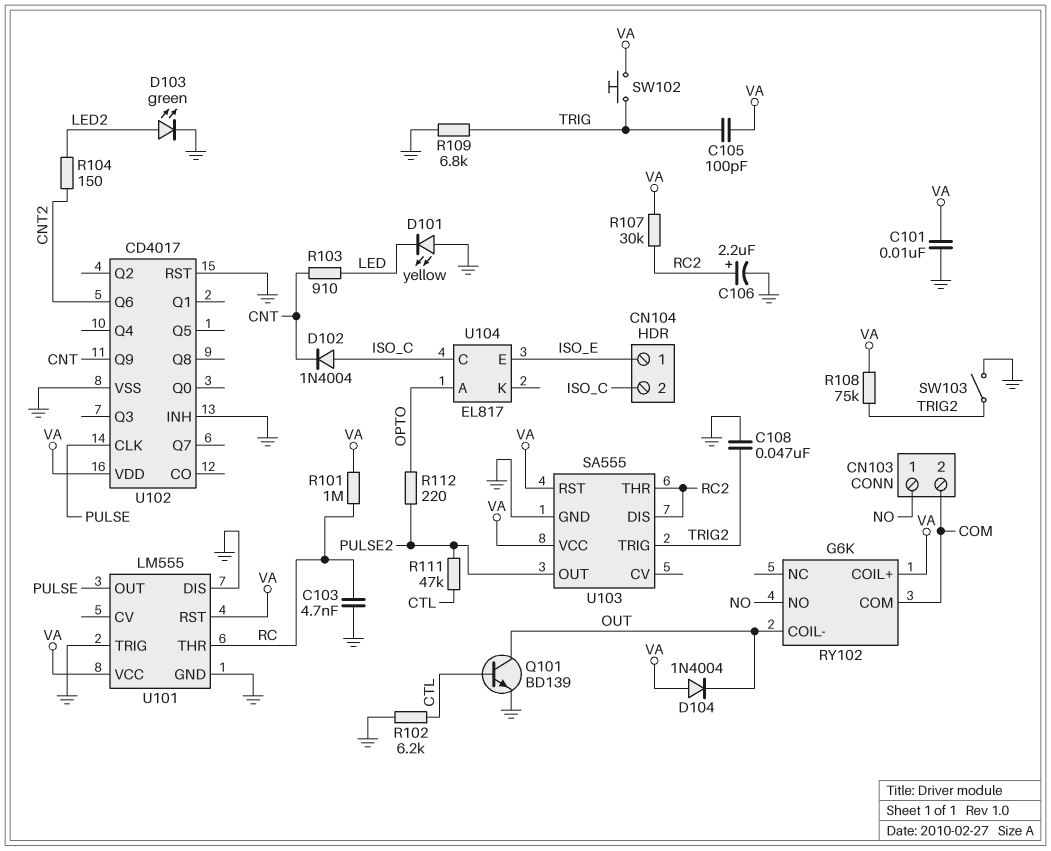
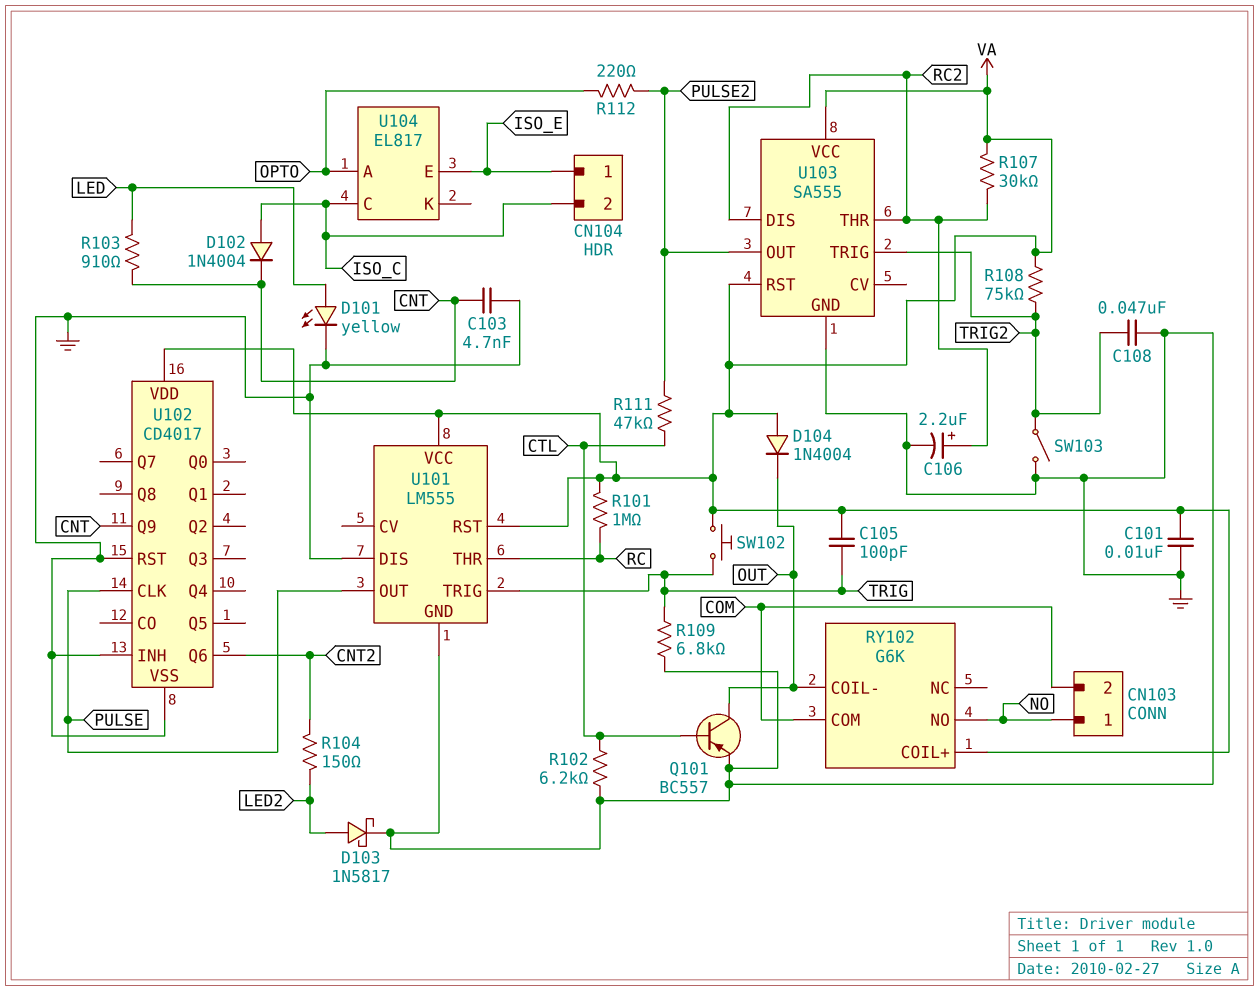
C103: 4.7nF (GND, RC) -> 4.7nF (CNT, GND)
D101: LED yellow (A GND, K LED) -> LED yellow (A LED, K GND)
D103: LED green (A LED2, K GND) -> schottky 1N5817 (A LED2, K GND)
Q101: NPN BD139 (B CTL, C OUT, E GND) -> PNP BC557 (B CTL, C OUT, E GND)
U101 pin TRIG: GND -> TRIG

